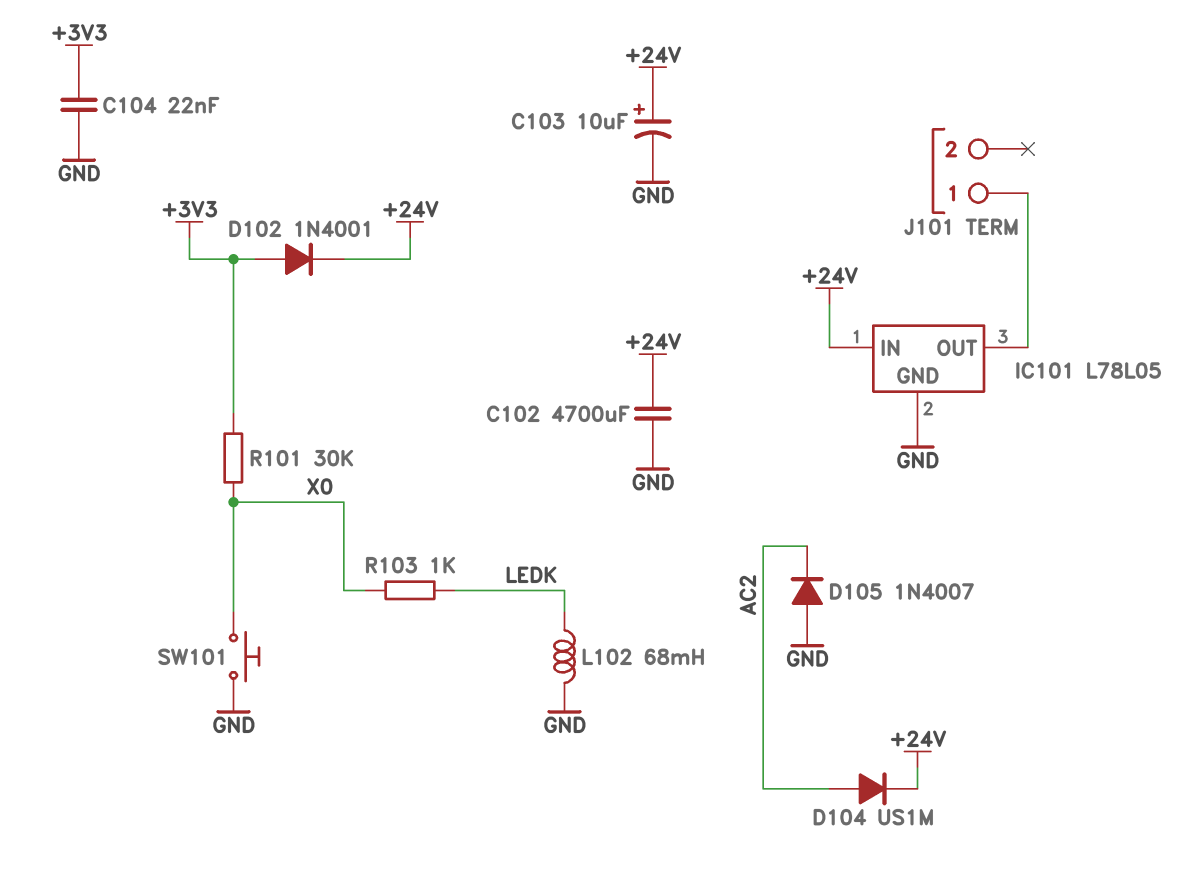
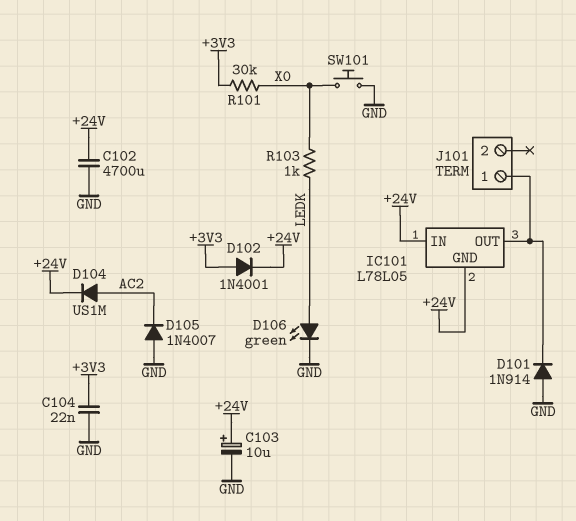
D101: none -> diode 1N914 (A GND, K IC101/OUT)
D106: none -> LED green (A LEDK, K GND)
IC101 pin GND: GND -> +24V
L102: 68mH (GND, LEDK) -> none

